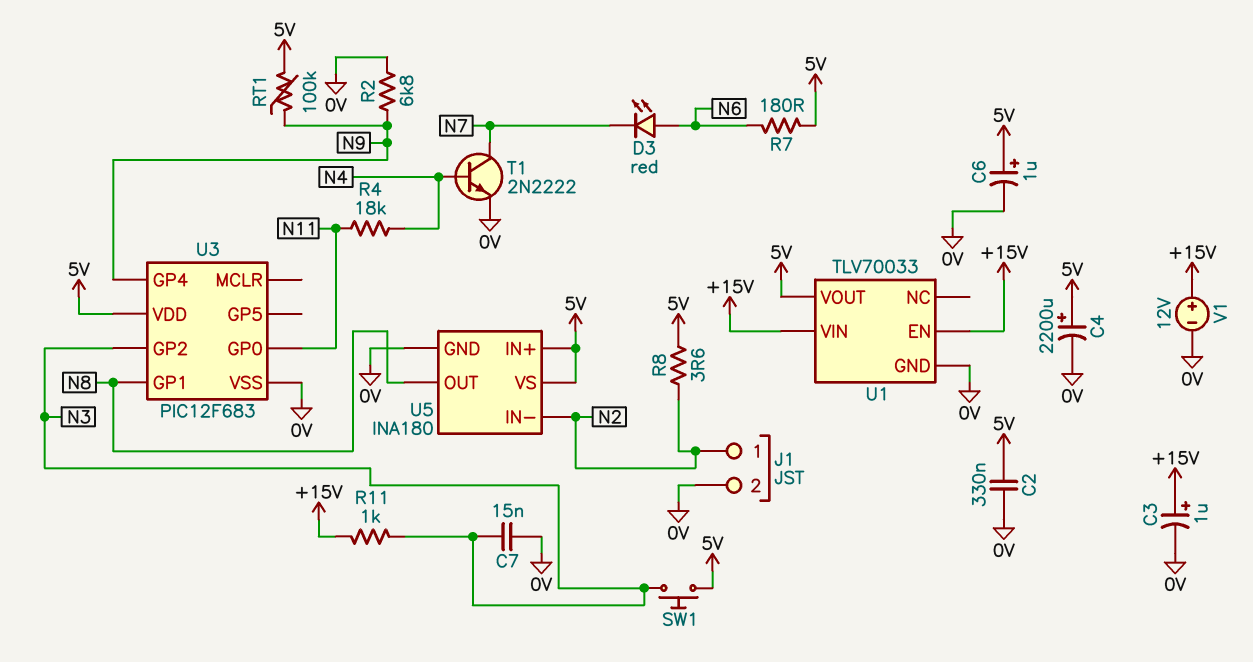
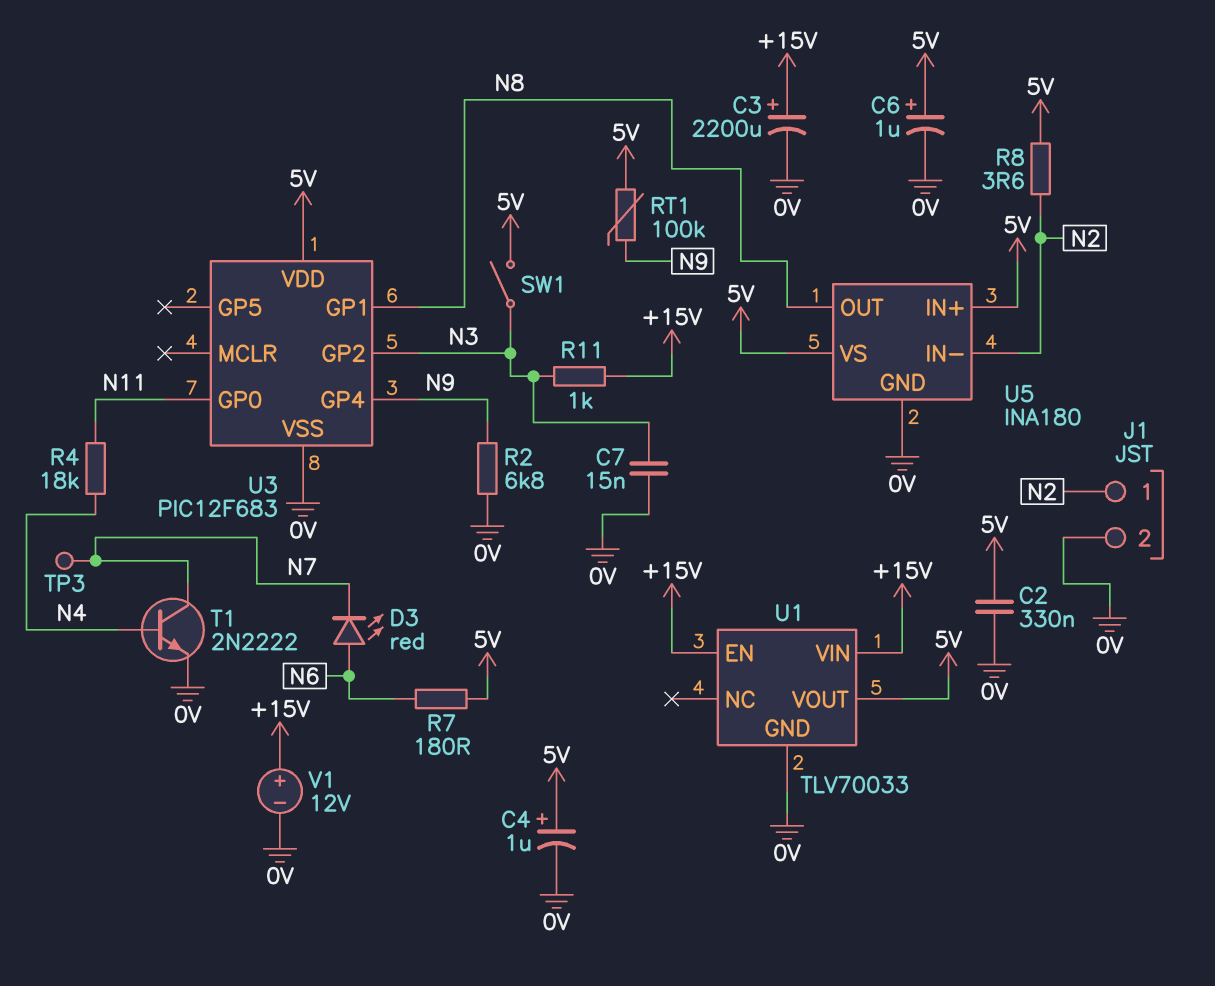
C3: 1uF (plus +15V, minus 0V) -> 2200uF (plus +15V, minus 0V)
C4: 2200uF (plus 5V, minus 0V) -> 1uF (plus 5V, minus 0V)
SW1: button (5V, N3) -> switch (5V, N3)
TP3: none -> test point (N7)

